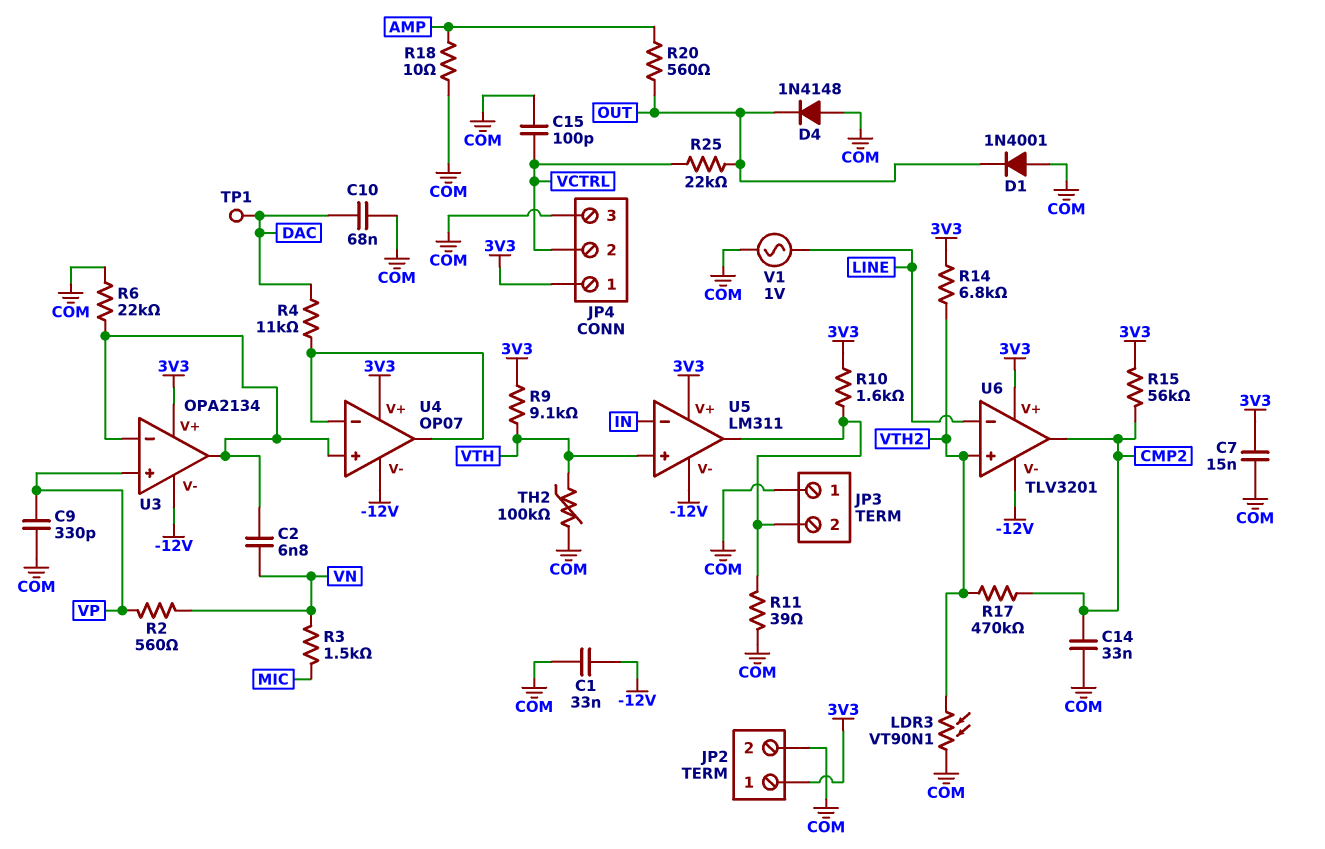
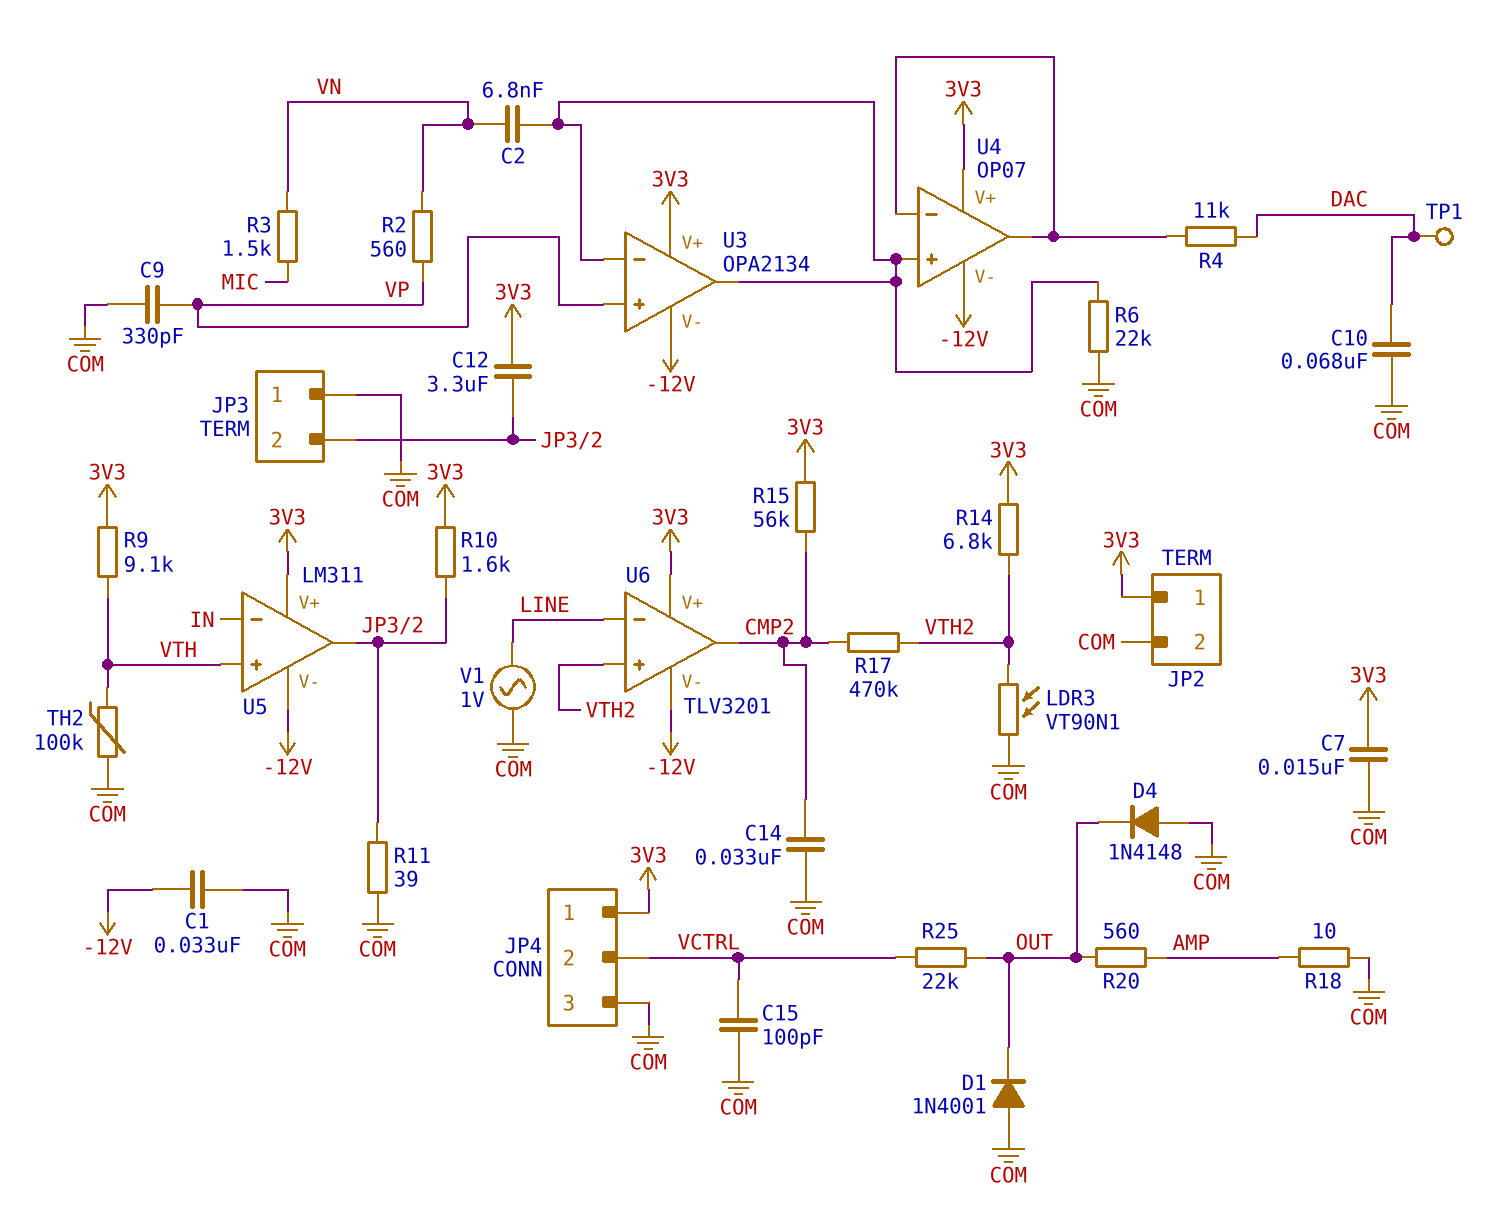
C12: none -> 3.3uF (3V3, JP3/2)

